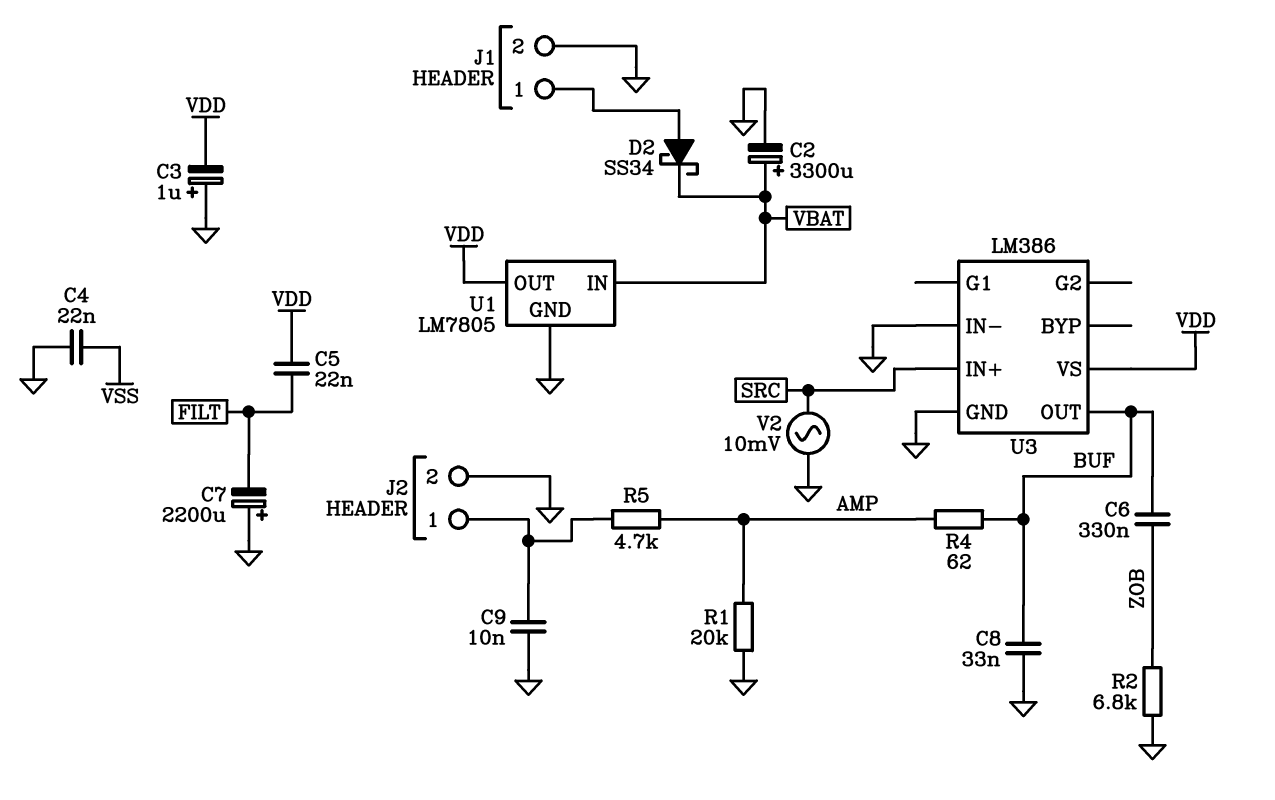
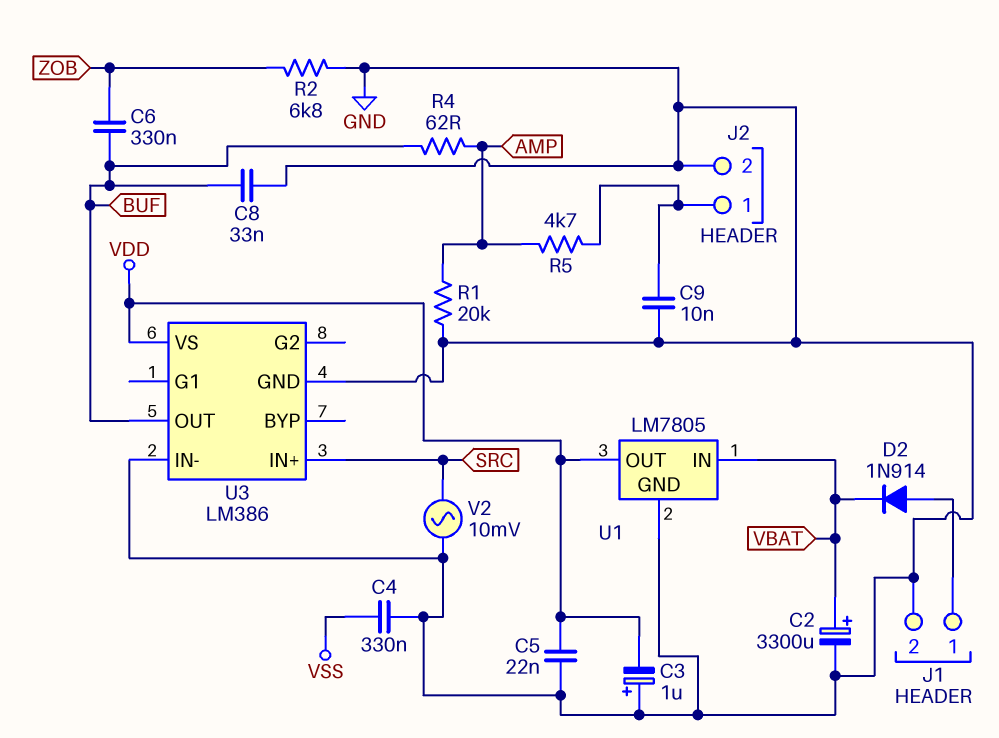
C4: 22nF (GND, VSS) -> 330nF (GND, VSS)
C5: 22nF (FILT, VDD) -> 22nF (GND, VDD)
C7: 2200uF (plus GND, minus FILT) -> none
D2: schottky SS34 (A J1/1, K VBAT) -> diode 1N914 (A J1/1, K VBAT)

